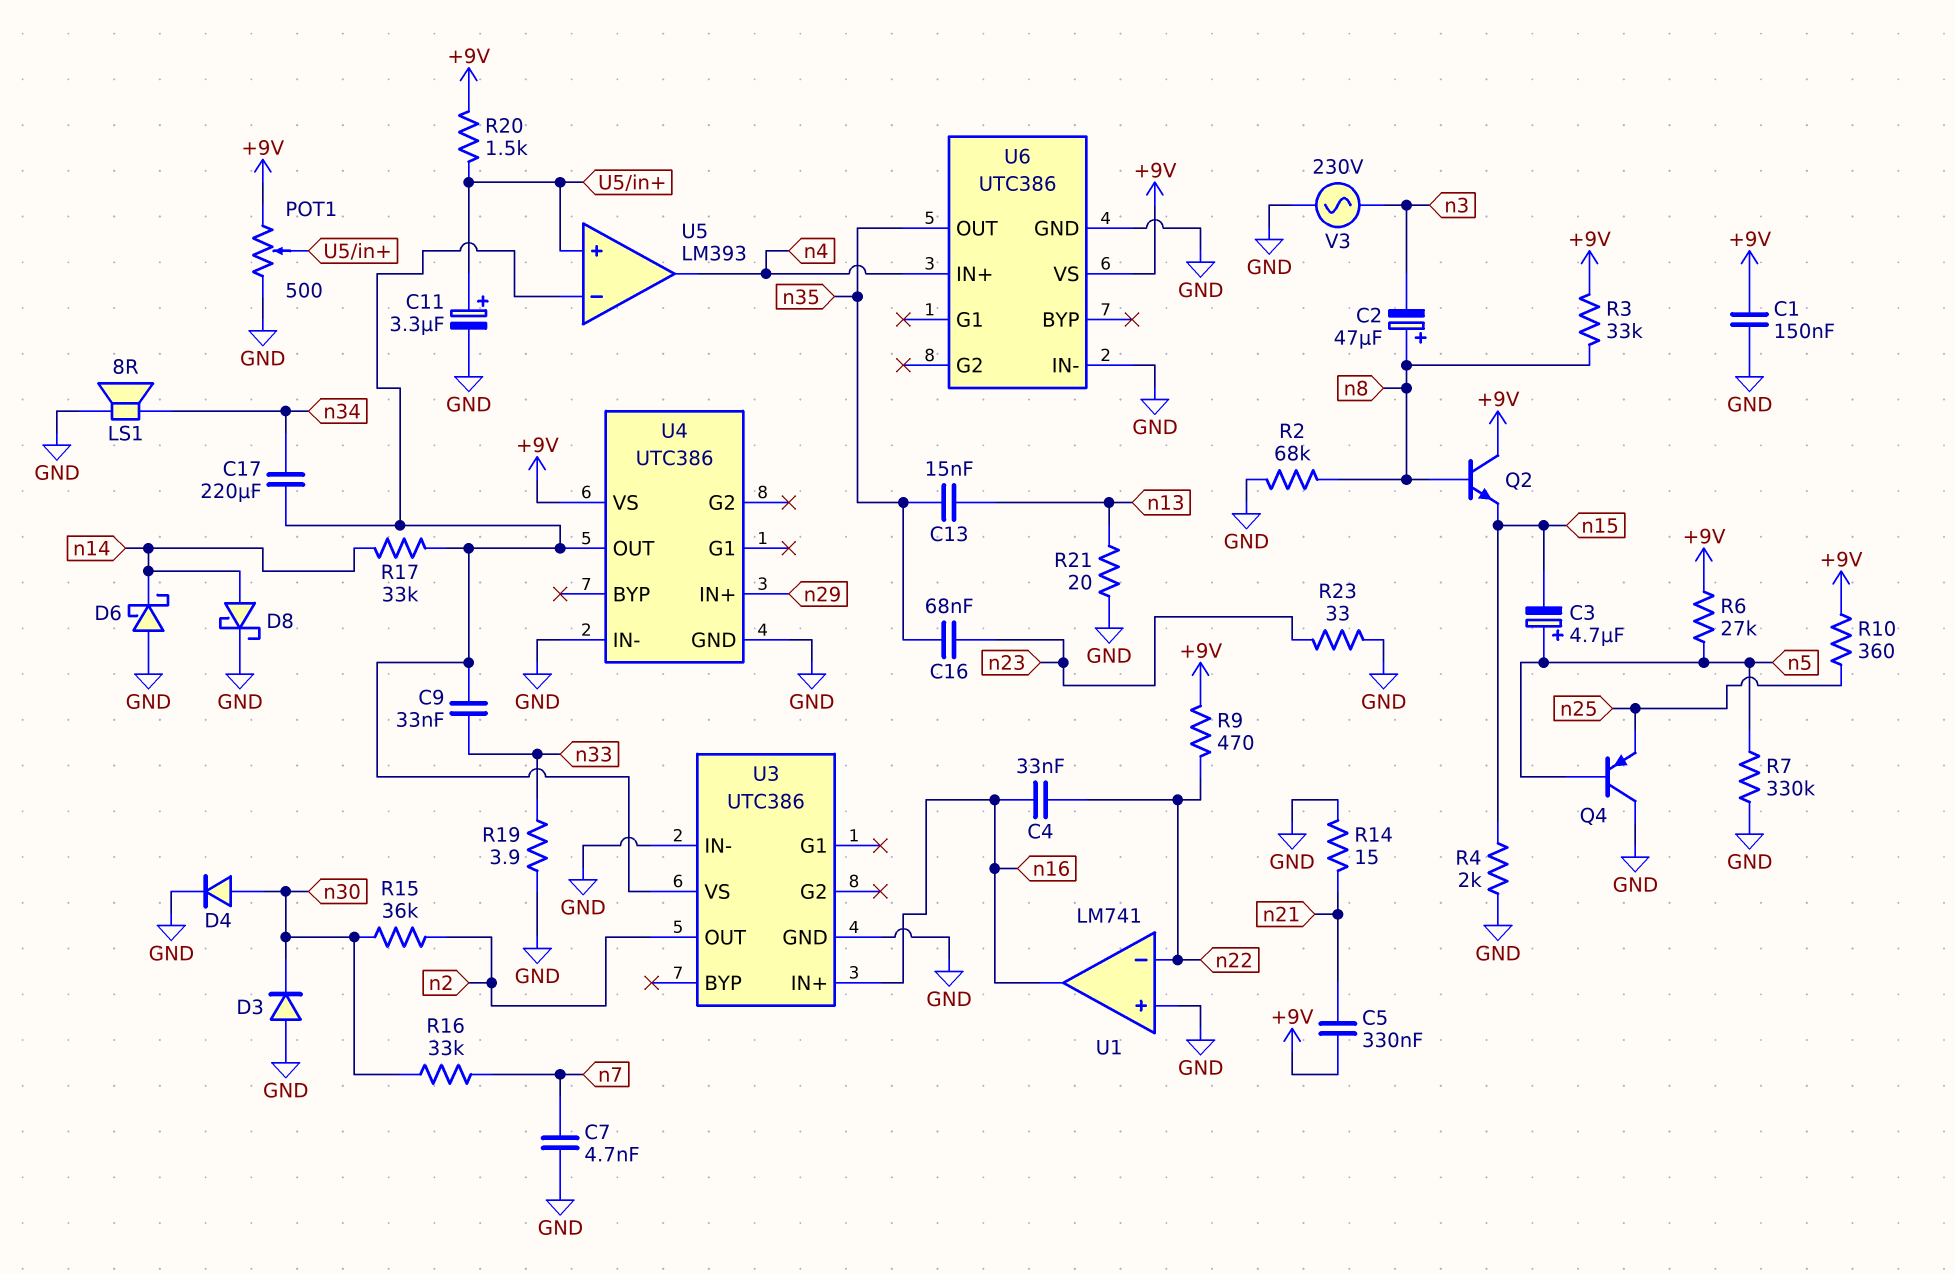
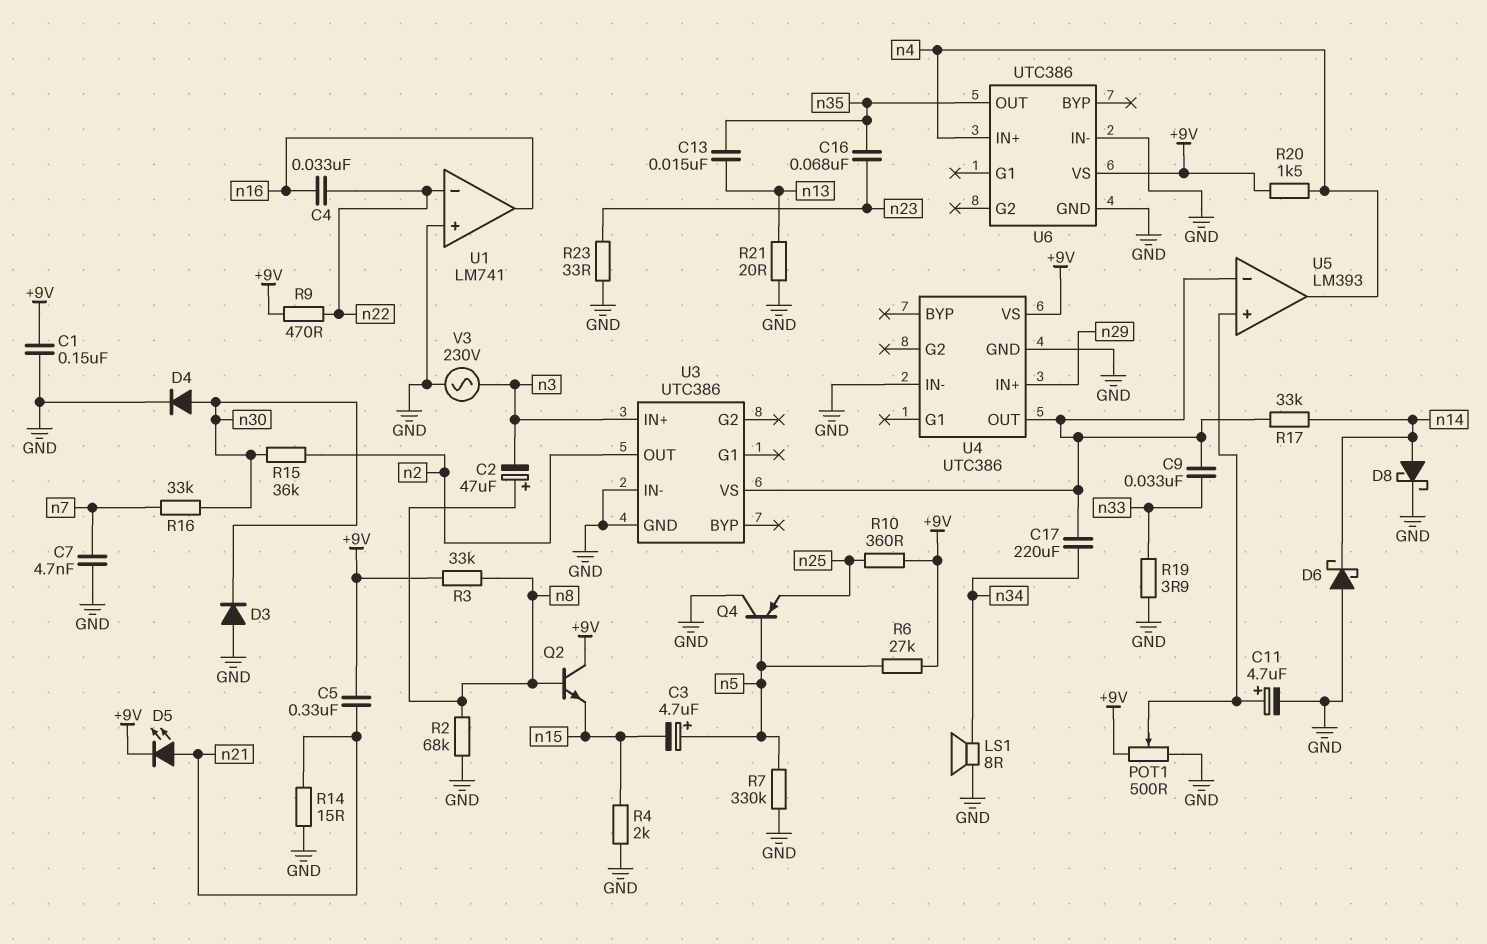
C11: 3.3uF (plus U5/in+, minus GND) -> 4.7uF (plus U5/in+, minus GND)
D5: none -> LED (A n21, K +9V)
R20: 1.5k (+9V, U5/in+) -> 1.5k (+9V, n4)
U3 pin IN+: n16 -> n3

